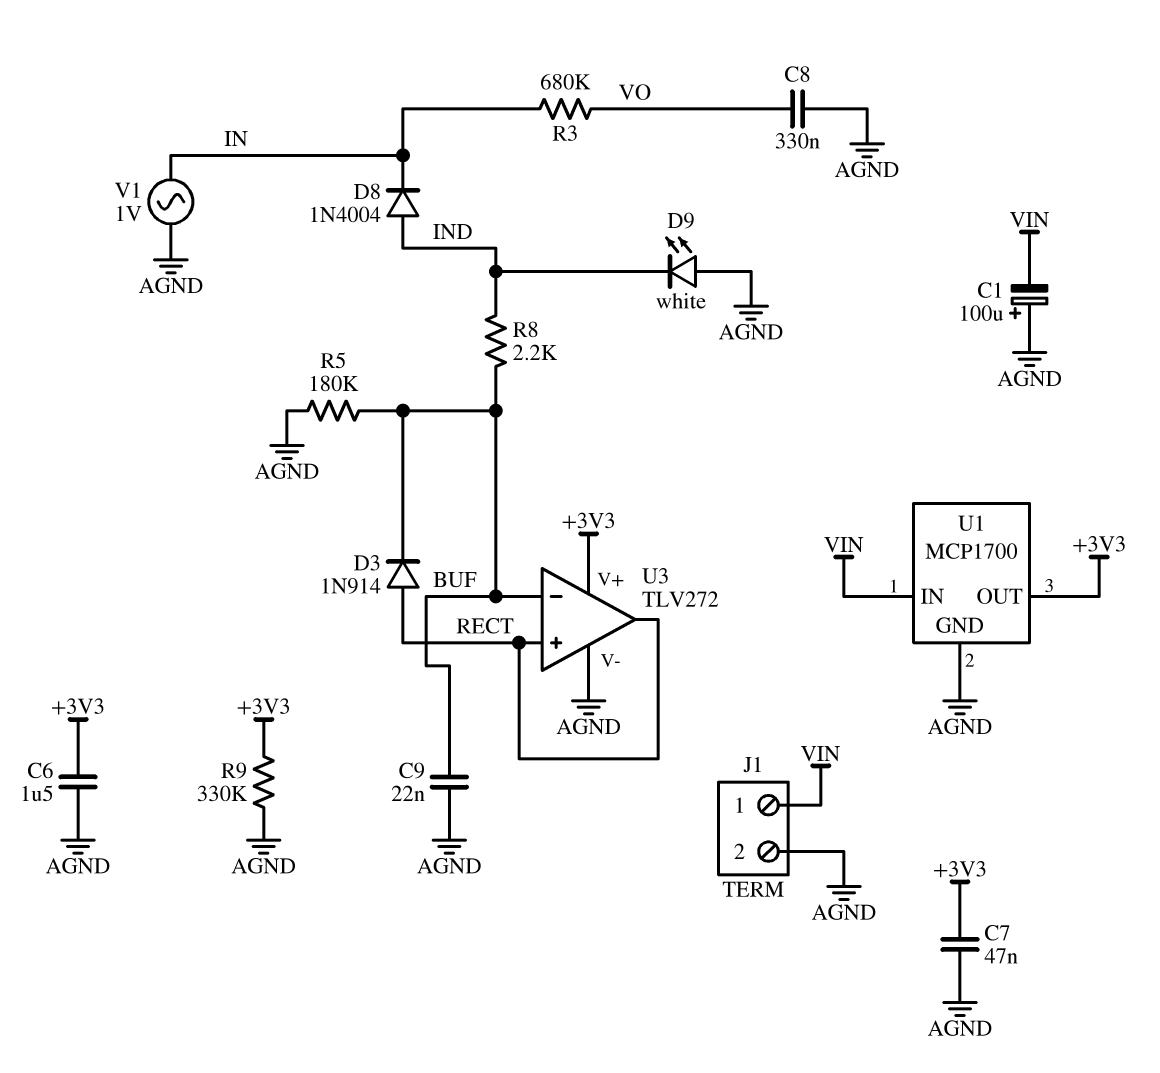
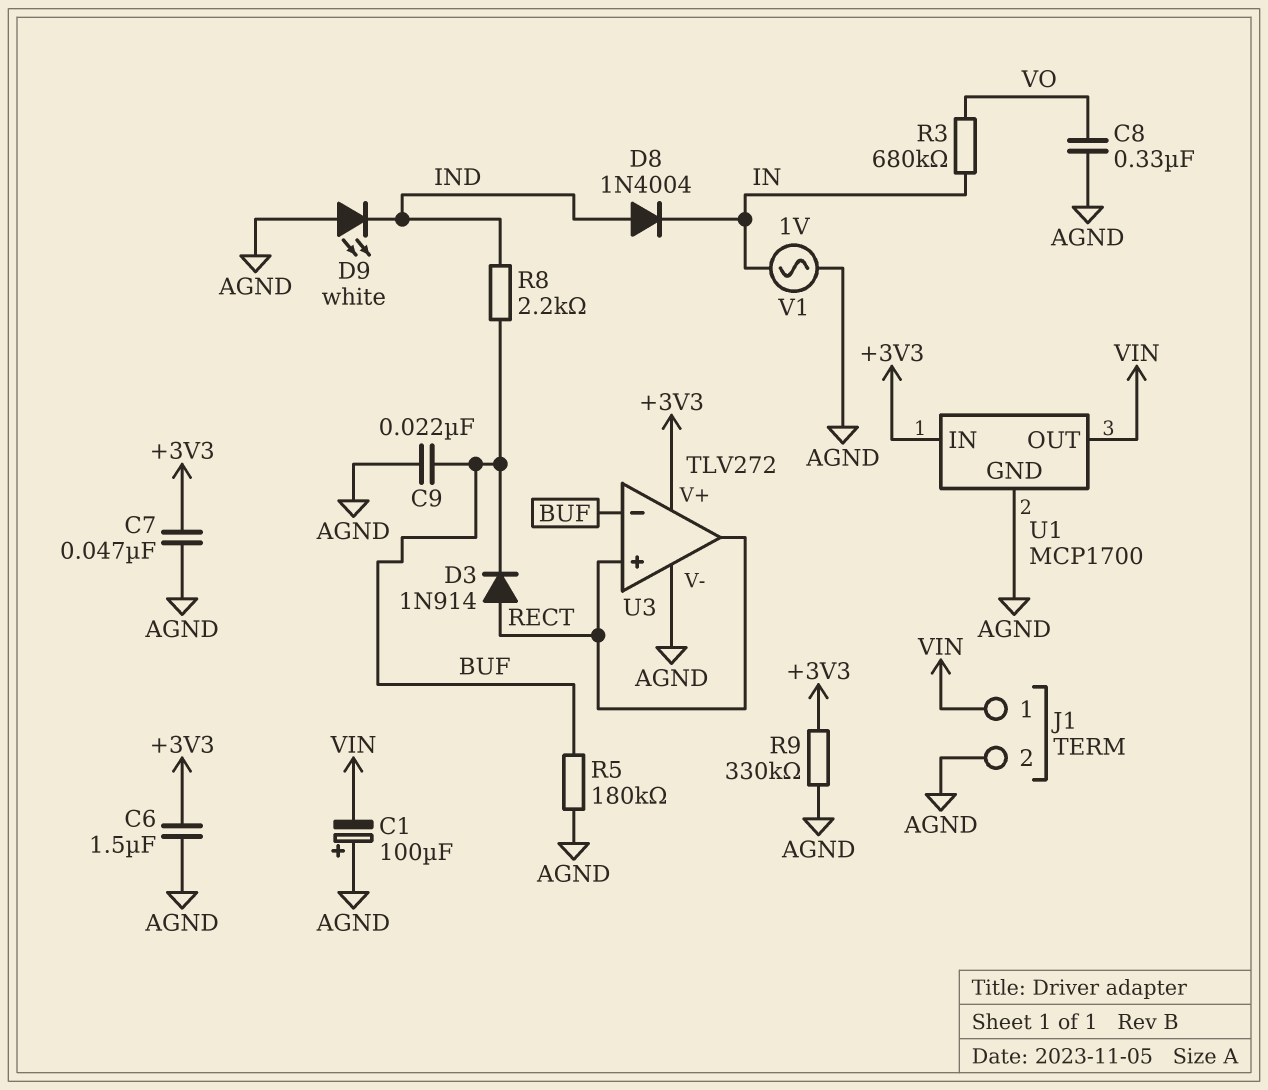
U1 pin IN: VIN -> +3V3
U1 pin OUT: +3V3 -> VIN

